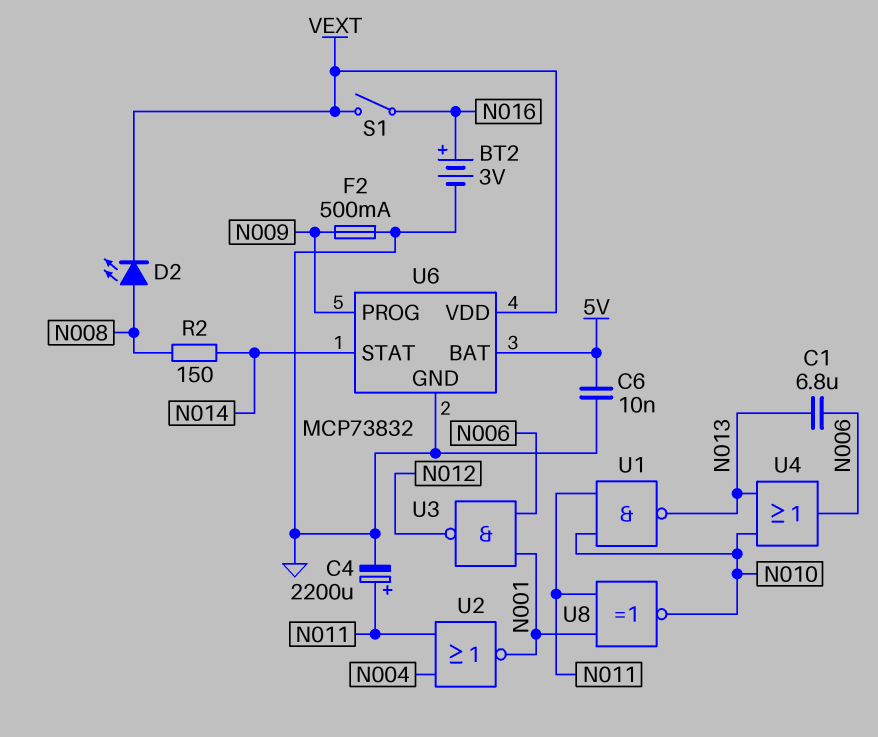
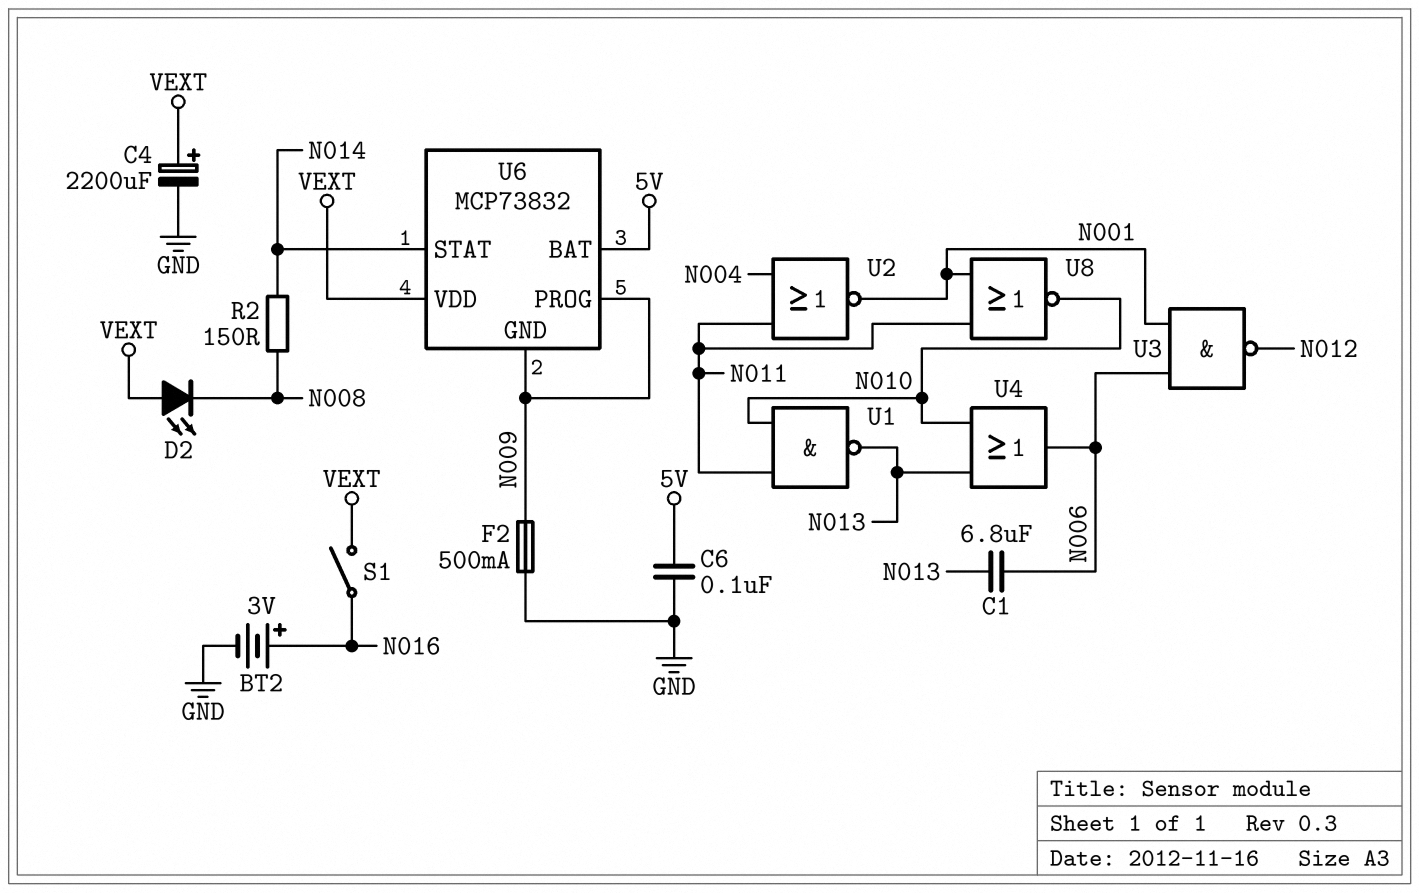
C4: 2200uF (plus N011, minus GND) -> 2200uF (plus VEXT, minus GND)
C6: 10nF (5V, GND) -> 100nF (5V, GND)
D2: LED (A N008, K VEXT) -> LED (A VEXT, K N008)
U6 pin GND: GND -> N009
U8: XNOR (in N001, in N011, out N010) -> NOR (in N001, in N011, out N010)

